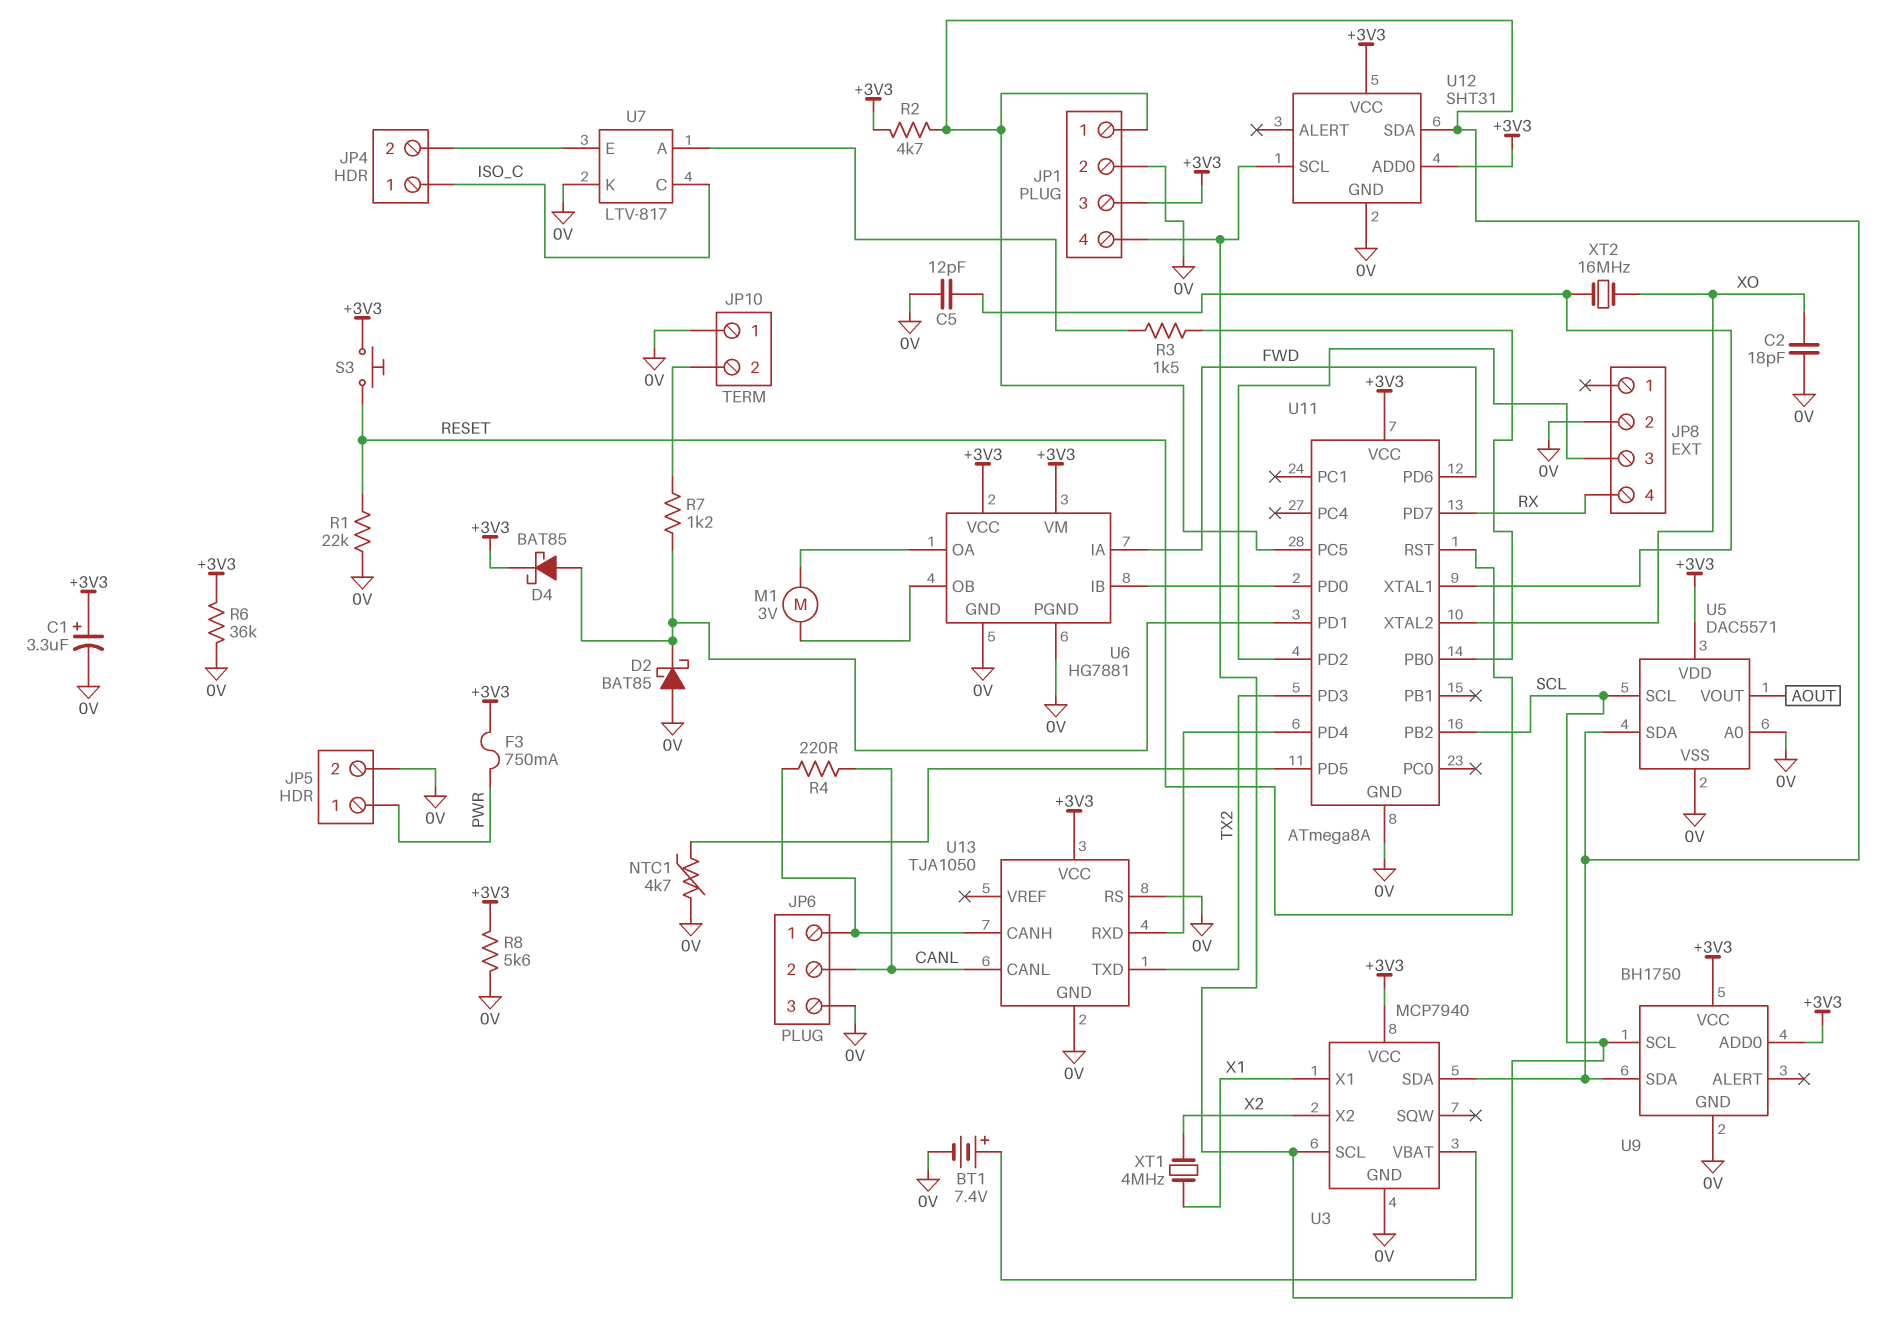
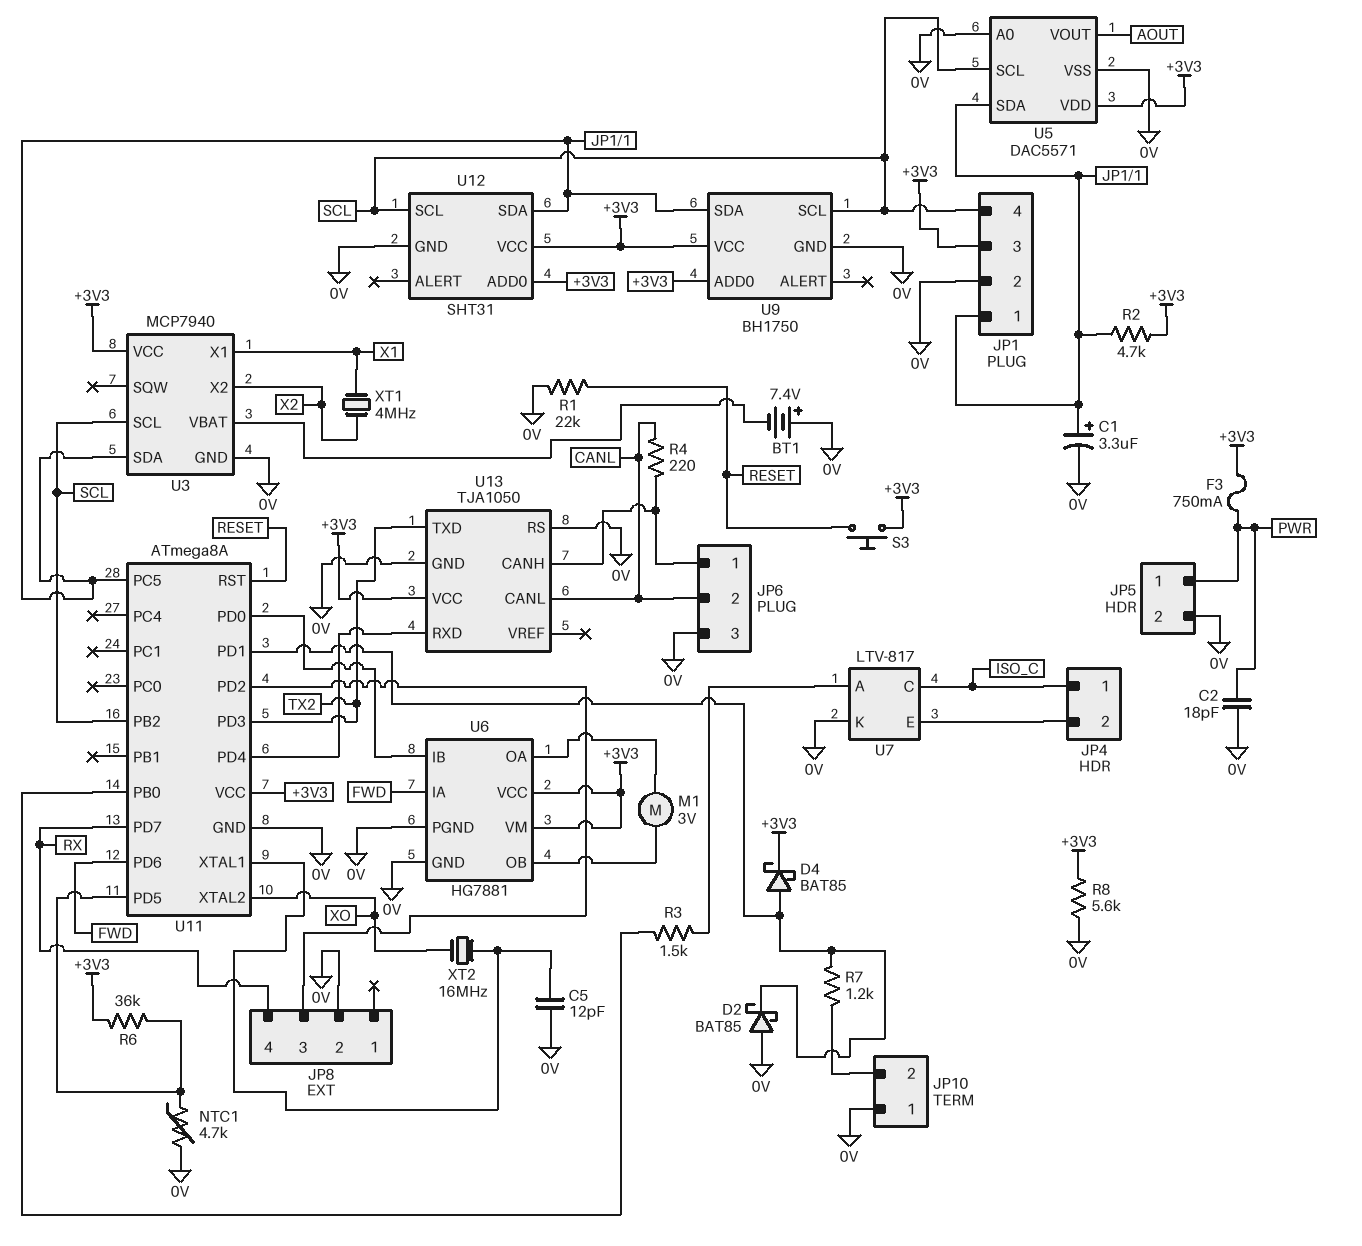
BT1: 7.4V (plus U3/VBAT, minus 0V) -> 7.4V (plus 0V, minus U3/VBAT)
C1: 3.3uF (plus +3V3, minus 0V) -> 3.3uF (plus JP1/1, minus 0V)
C2: 18pF (0V, XO) -> 18pF (0V, PWR)
R6: 36k (+3V3, 0V) -> 36k (+3V3, U11/PD5)

